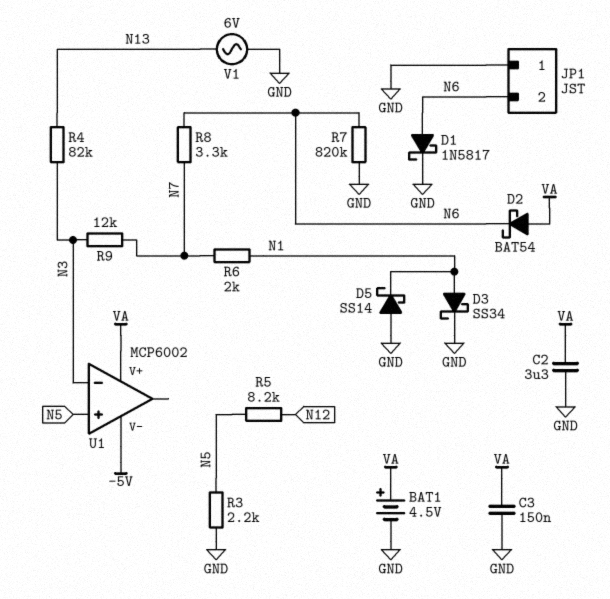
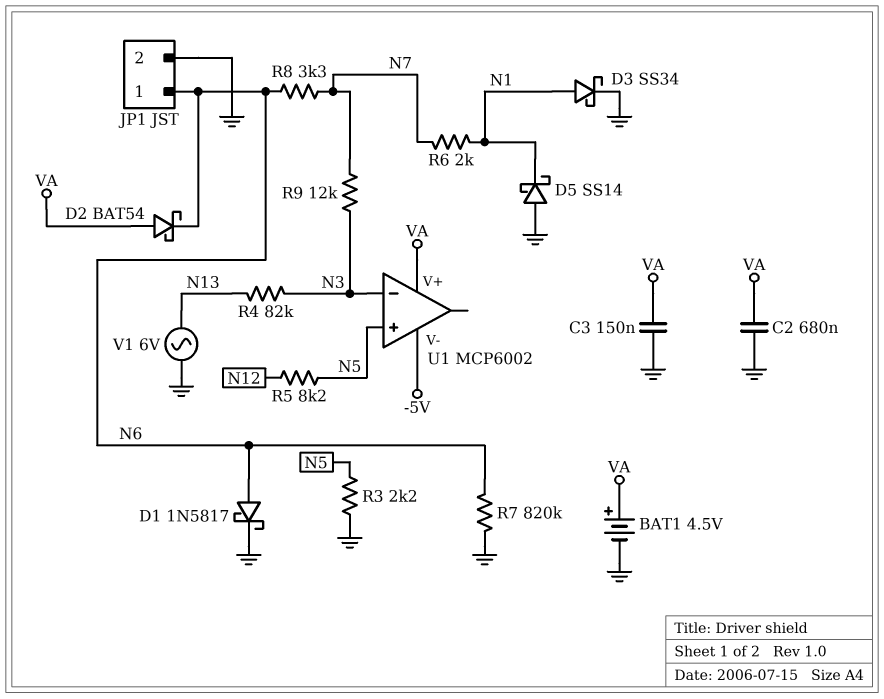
C2: 3.3uF (GND, VA) -> 680nF (GND, VA)
JP1 pin 1: GND -> N6
JP1 pin 2: N6 -> GND

